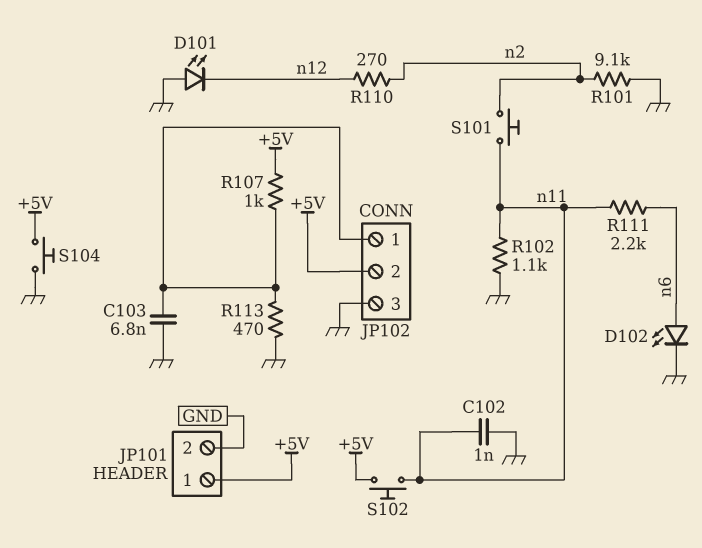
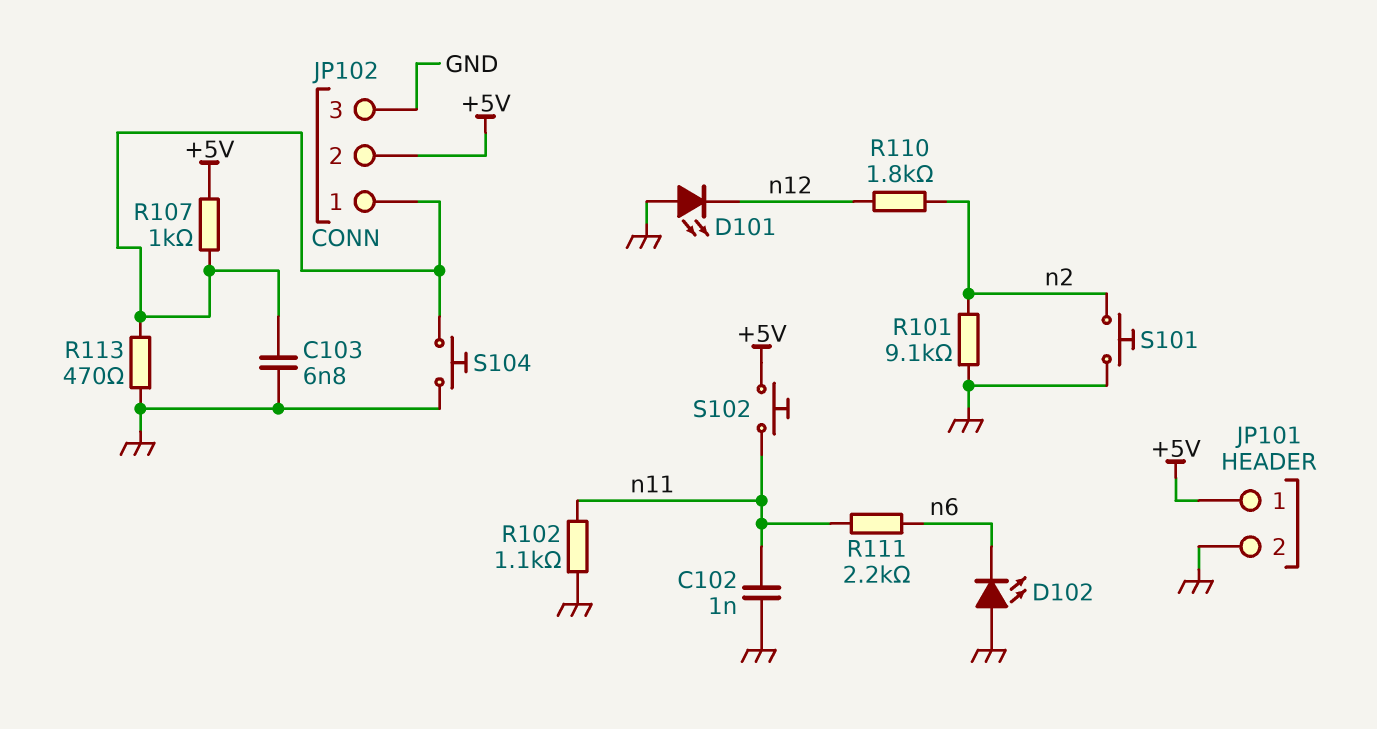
D102: LED (A n6, K GND) -> LED (A GND, K n6)
R110: 270 (n2, n12) -> 1.8k (n2, n12)
S101: button (n2, n11) -> button (GND, n2)
S104: button (+5V, GND) -> button (GND, JP102/1)

